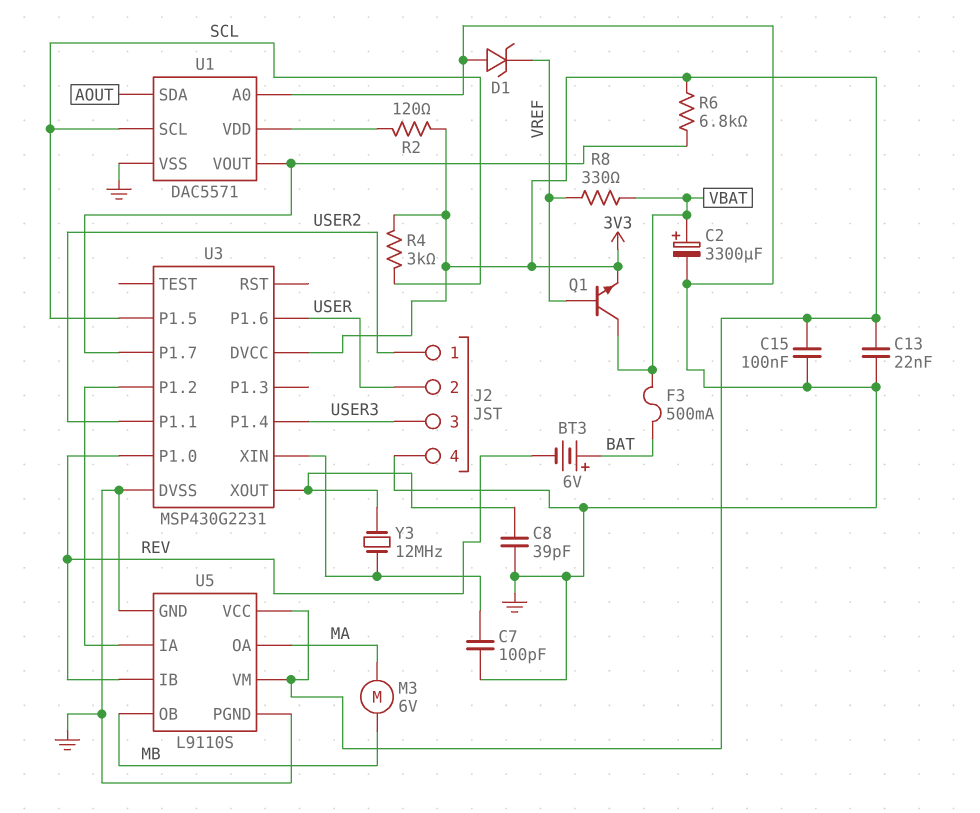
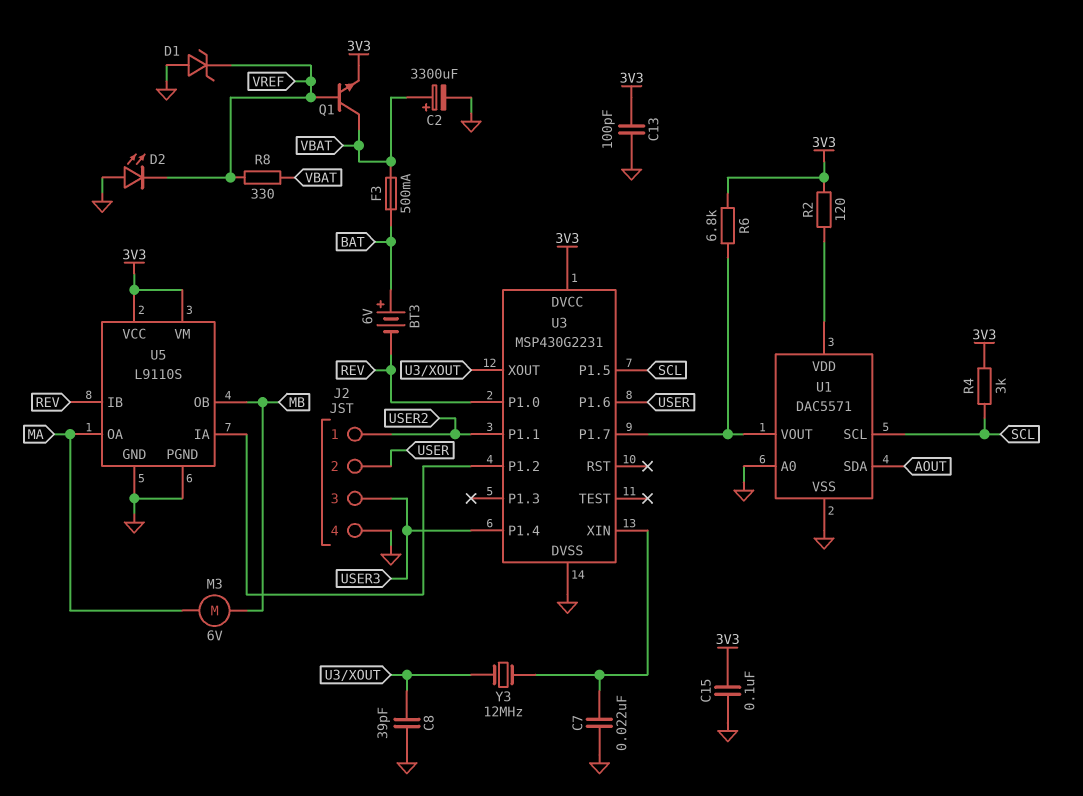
C7: 100pF (GND, U3/XIN) -> 22nF (GND, U3/XIN)
C13: 22nF (3V3, GND) -> 100pF (3V3, GND)
D2: none -> LED (A GND, K VREF)

